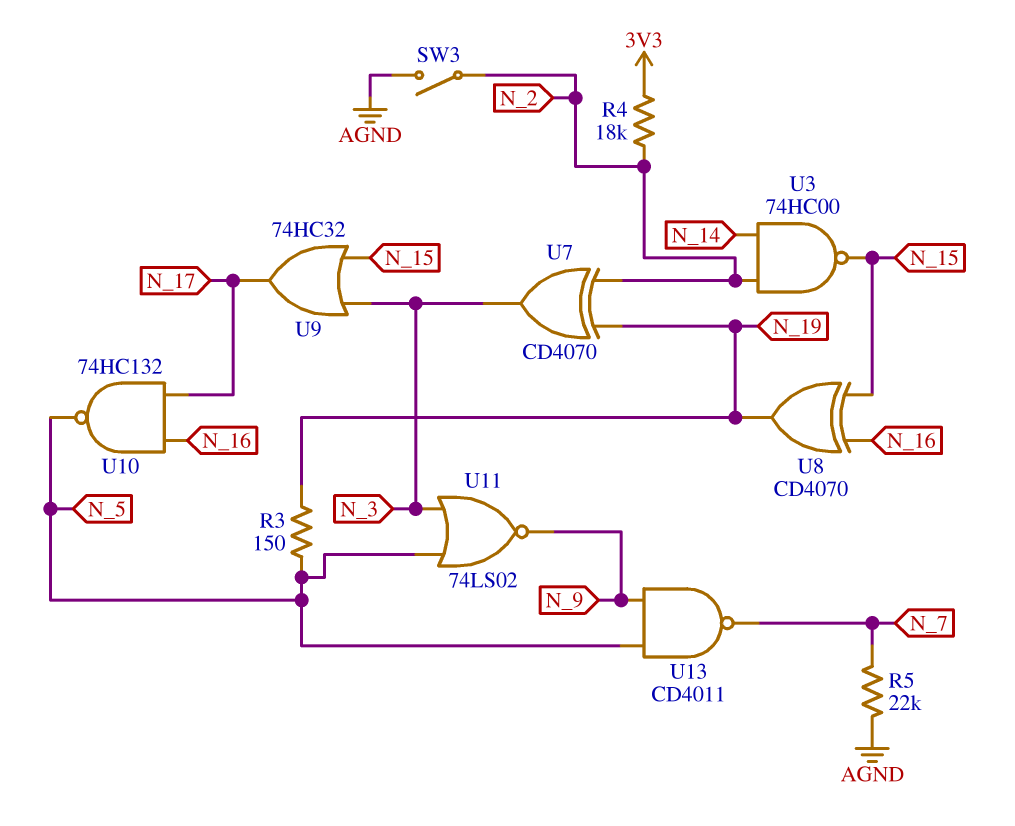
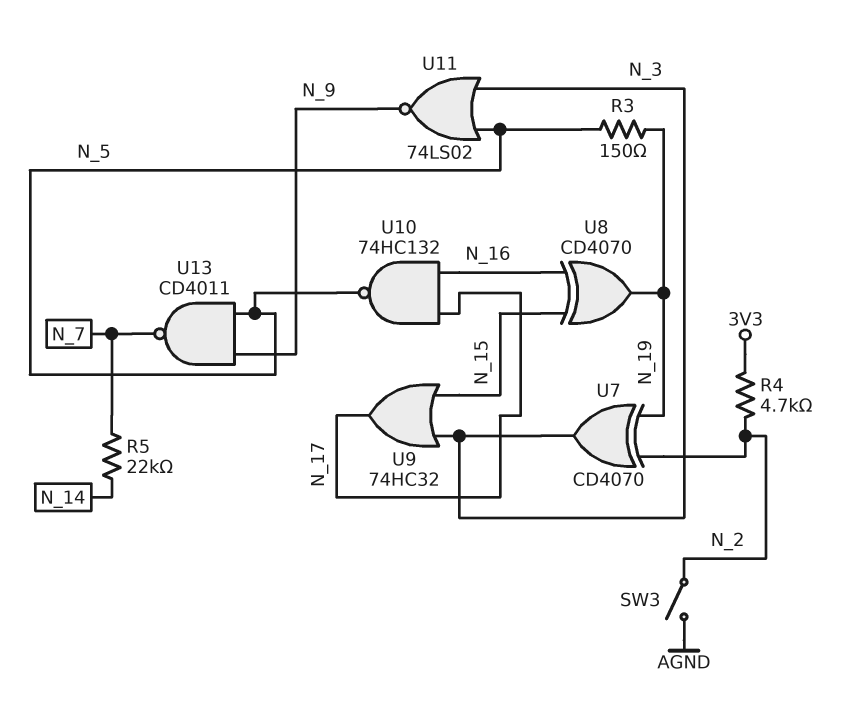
R4: 18k (3V3, N_2) -> 4.7k (3V3, N_2)
R5: 22k (AGND, N_7) -> 22k (N_7, N_14)
U3: NAND 74HC00 (in N_2, in N_14, out N_15) -> none

